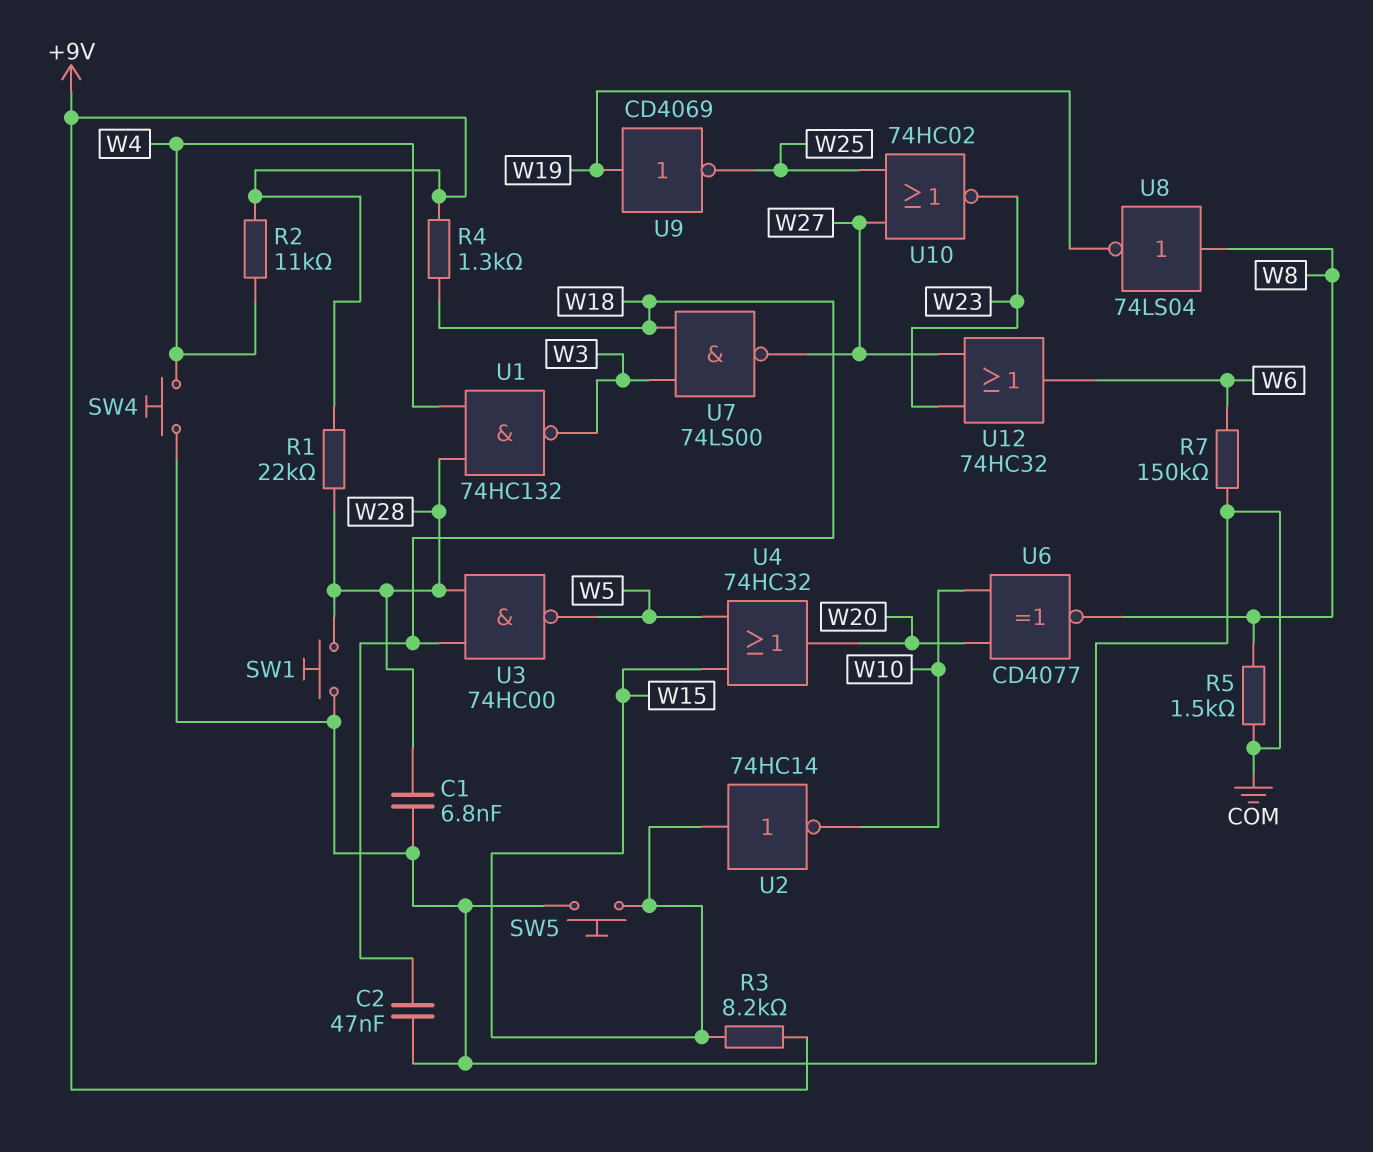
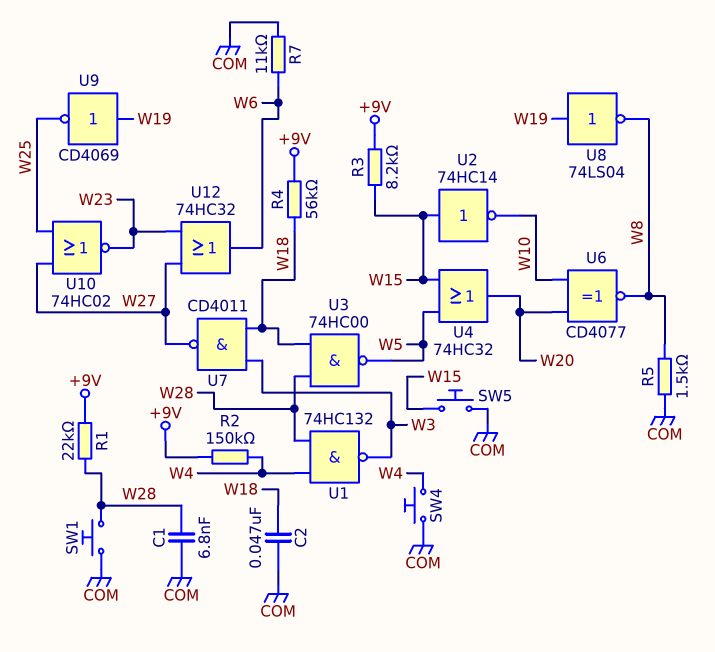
R2: 11k (+9V, W4) -> 150k (+9V, W4)
R4: 1.3k (+9V, W18) -> 56k (+9V, W18)
R7: 150k (COM, W6) -> 11k (COM, W6)
U7: NAND 74LS00 (in W3, in W18, out W27) -> NAND CD4011 (in W3, in W18, out W27)
U8: NOT 74LS04 (in W8, out W19) -> NOT 74LS04 (in W19, out W8)

